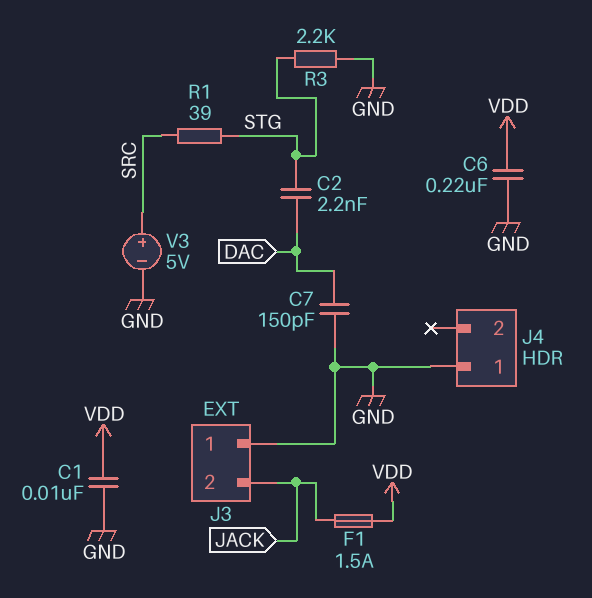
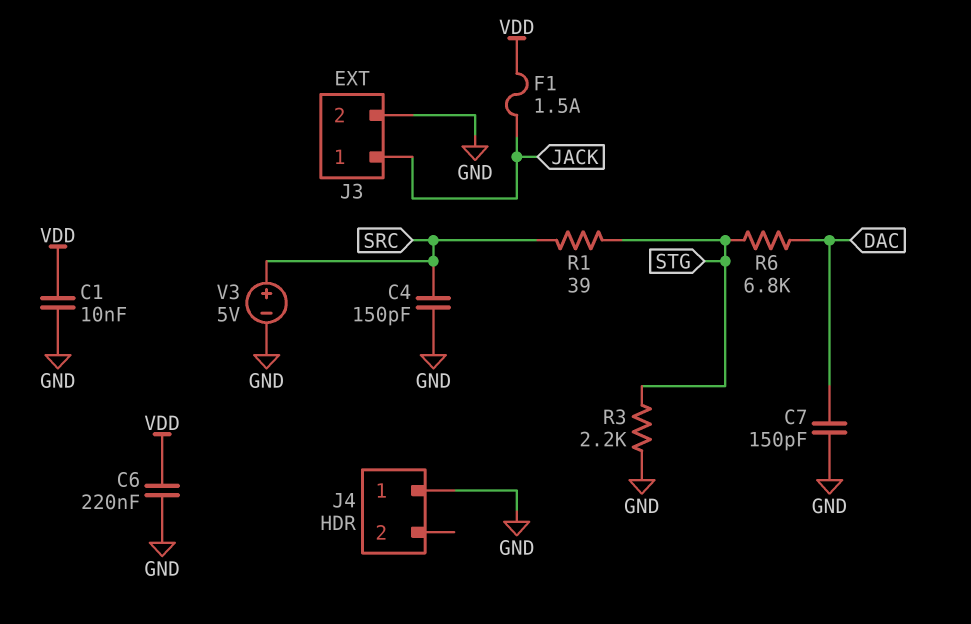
C2: 2.2nF (DAC, STG) -> none
C4: none -> 150pF (GND, SRC)
J3 pin 1: GND -> JACK
J3 pin 2: JACK -> GND
R6: none -> 6.8k (DAC, STG)

